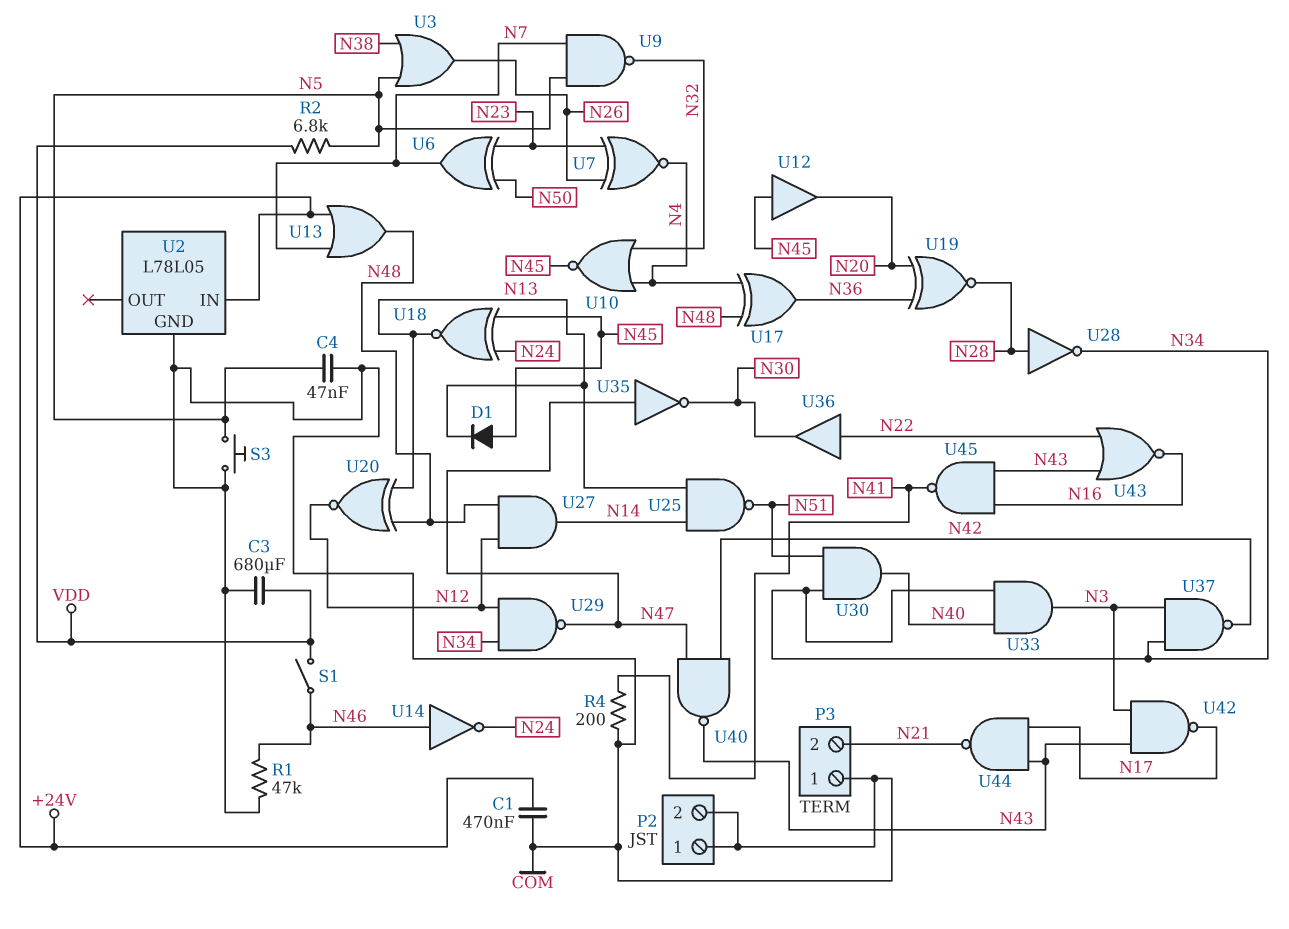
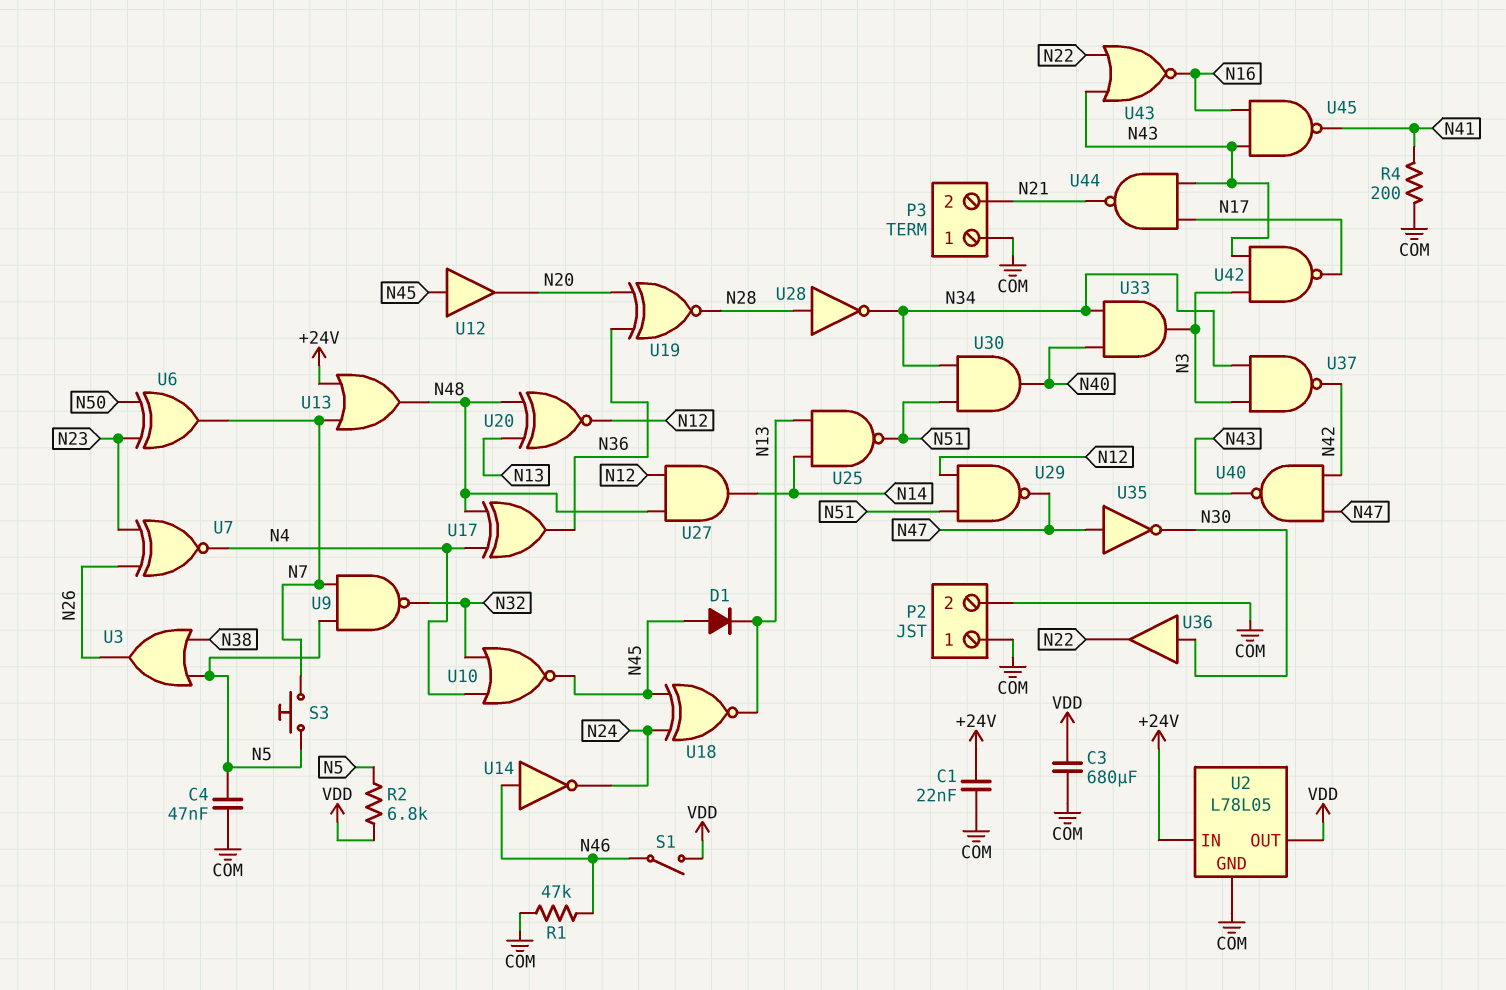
C1: 470nF (+24V, COM) -> 22nF (+24V, COM)
S3: button (COM, N5) -> button (N5, N7)
U2 pin OUT: none -> VDD
U29: NAND (in N12, in N34, out N47) -> NAND (in N12, in N51, out N47)
U36: buffer (in N22, out N30) -> buffer (in N30, out N22)

